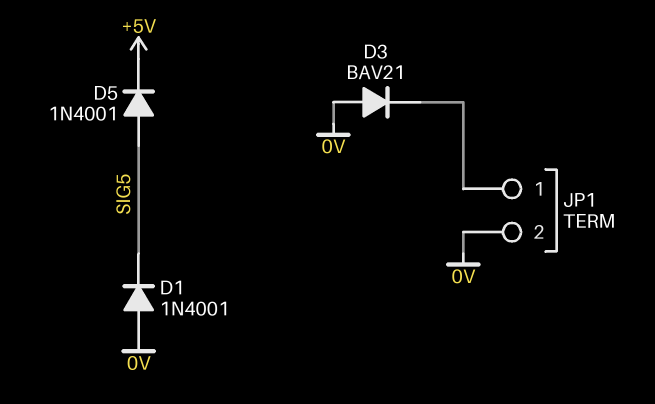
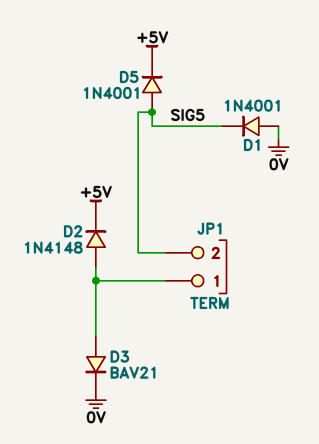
D2: none -> diode 1N4148 (A JP1/1, K +5V)
D3: diode BAV21 (A 0V, K JP1/1) -> diode BAV21 (A JP1/1, K 0V)
JP1 pin 2: 0V -> SIG5

